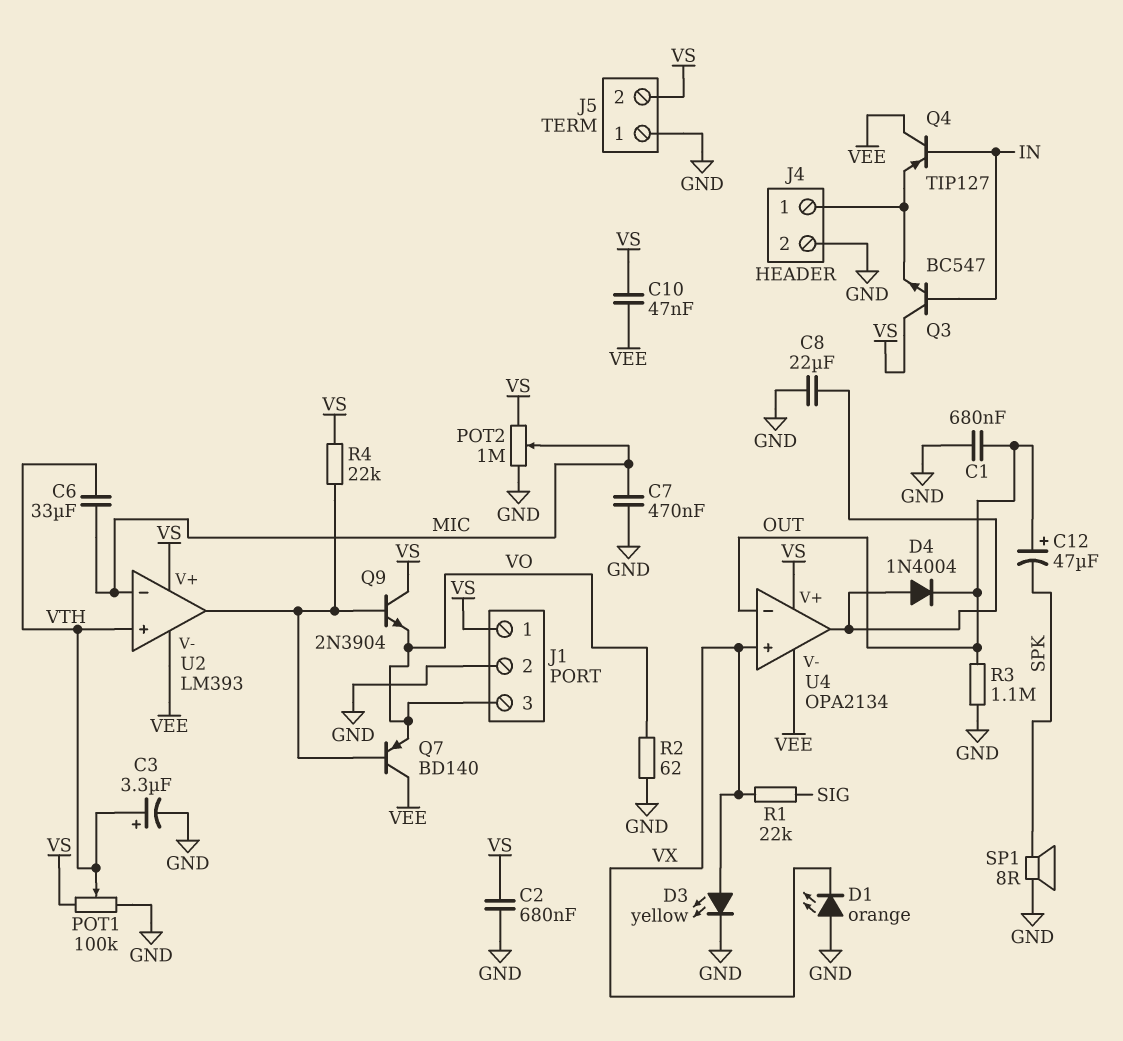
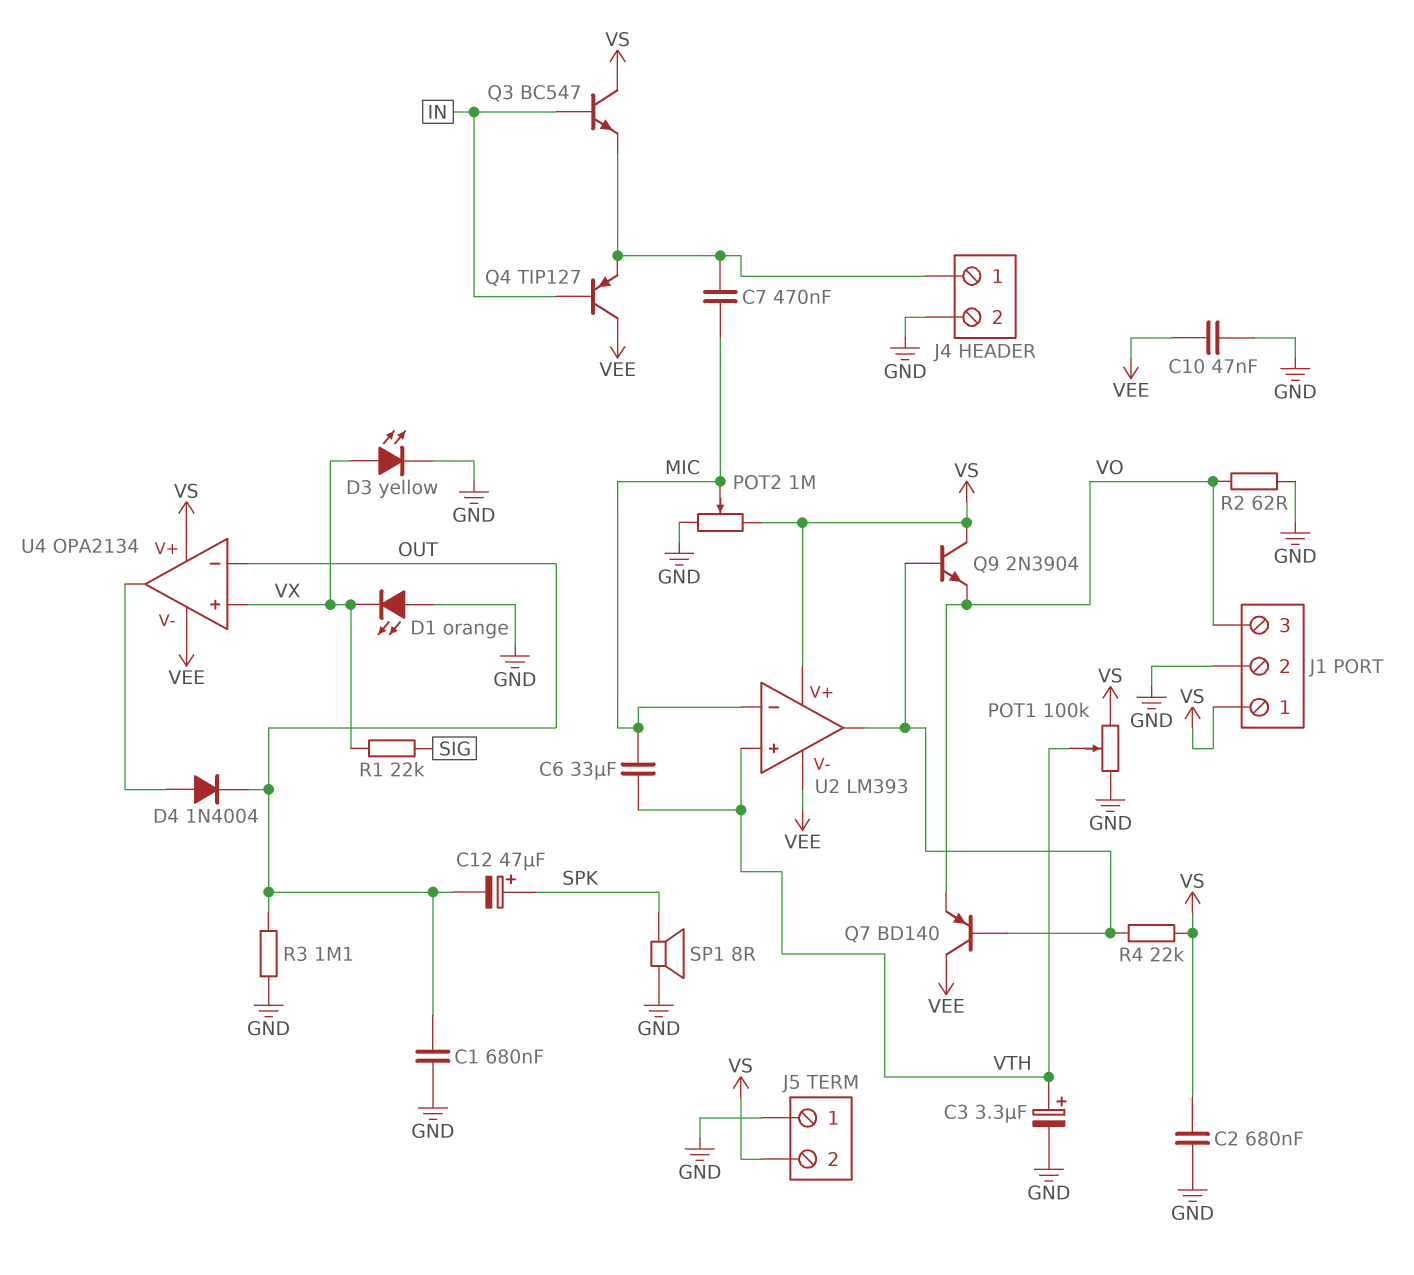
C7: 470nF (GND, MIC) -> 470nF (J4/1, MIC)
C8: 22uF (GND, U4/out) -> none
C10: 47nF (VEE, VS) -> 47nF (GND, VEE)
C12: 47uF (plus OUT, minus SPK) -> 47uF (plus SPK, minus OUT)

